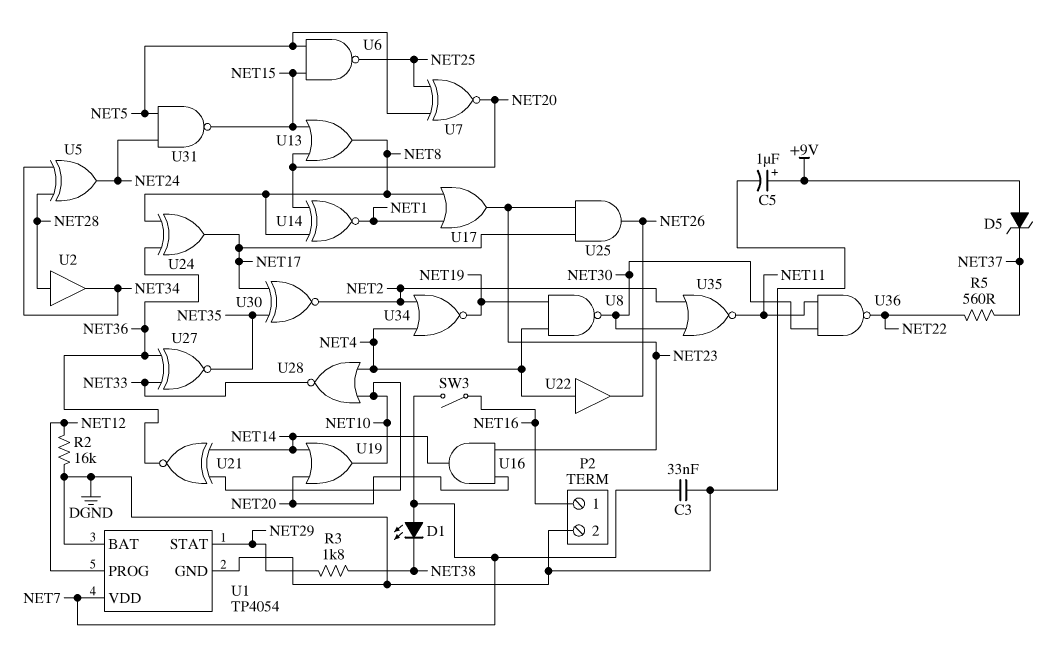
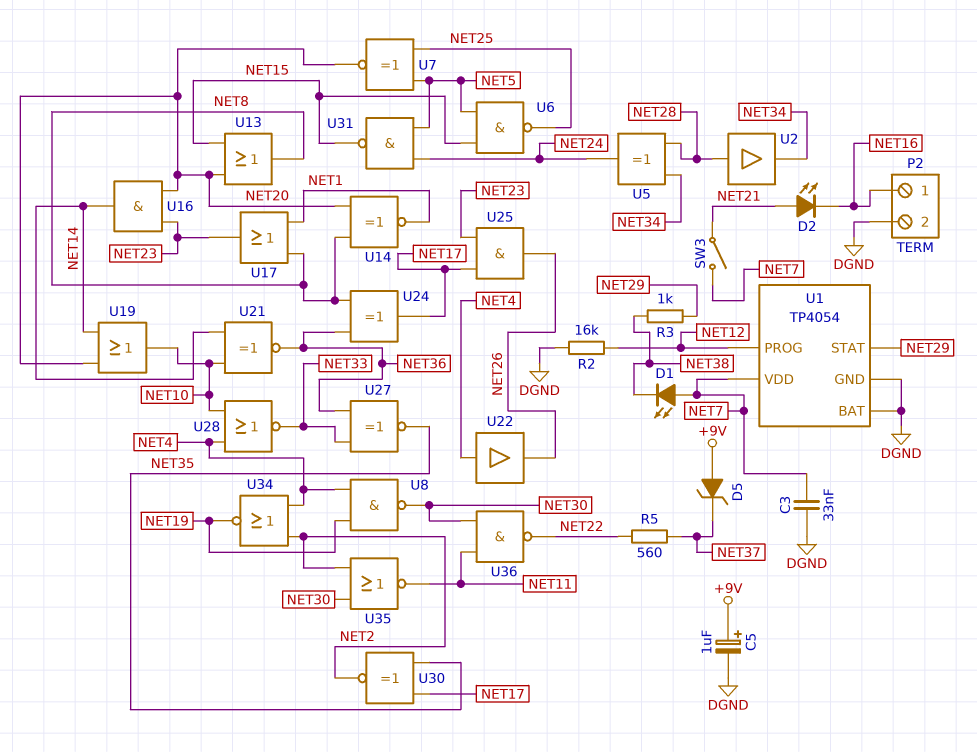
D2: none -> LED (A NET21, K NET16)
R3: 1.8k (NET29, NET38) -> 1k (NET29, NET38)
SW3: switch (NET7, NET16) -> switch (NET7, NET21)

